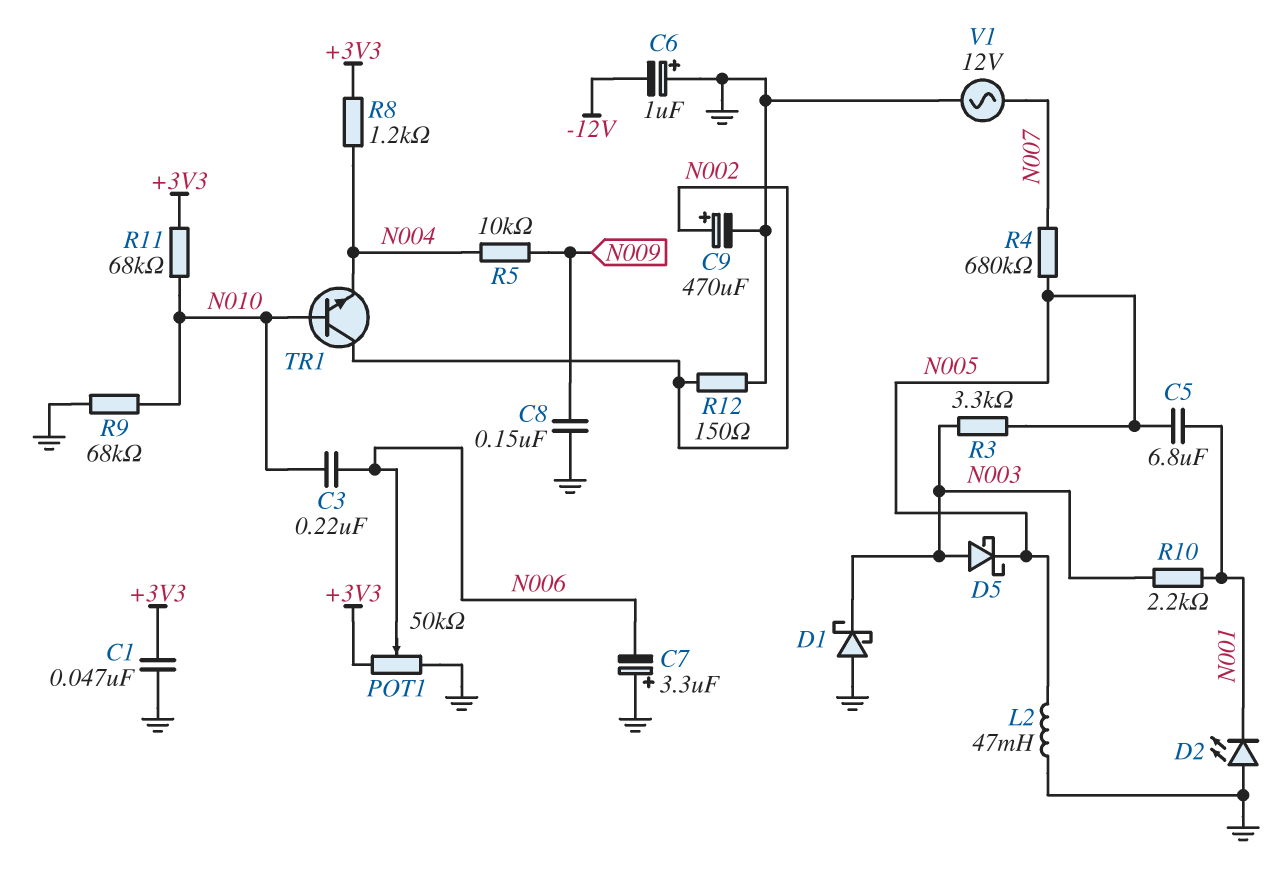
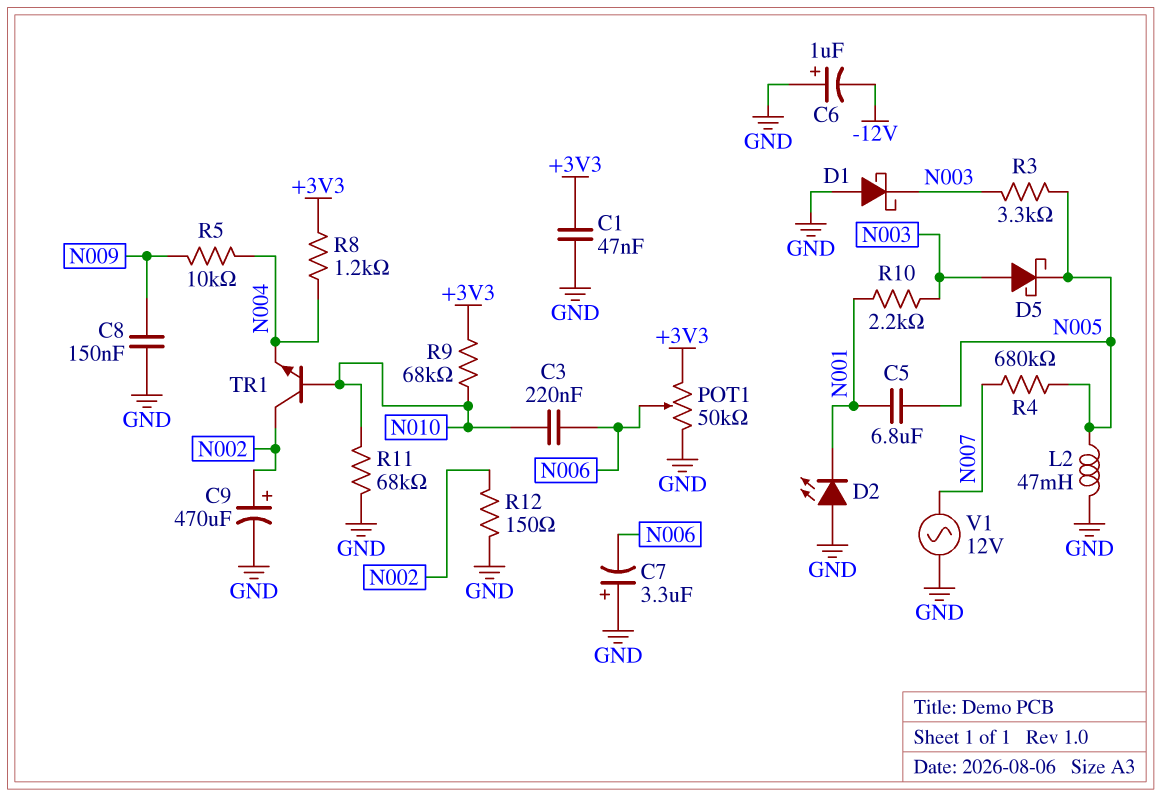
R9: 68k (GND, N010) -> 68k (+3V3, N010)
R11: 68k (+3V3, N010) -> 68k (GND, N010)

